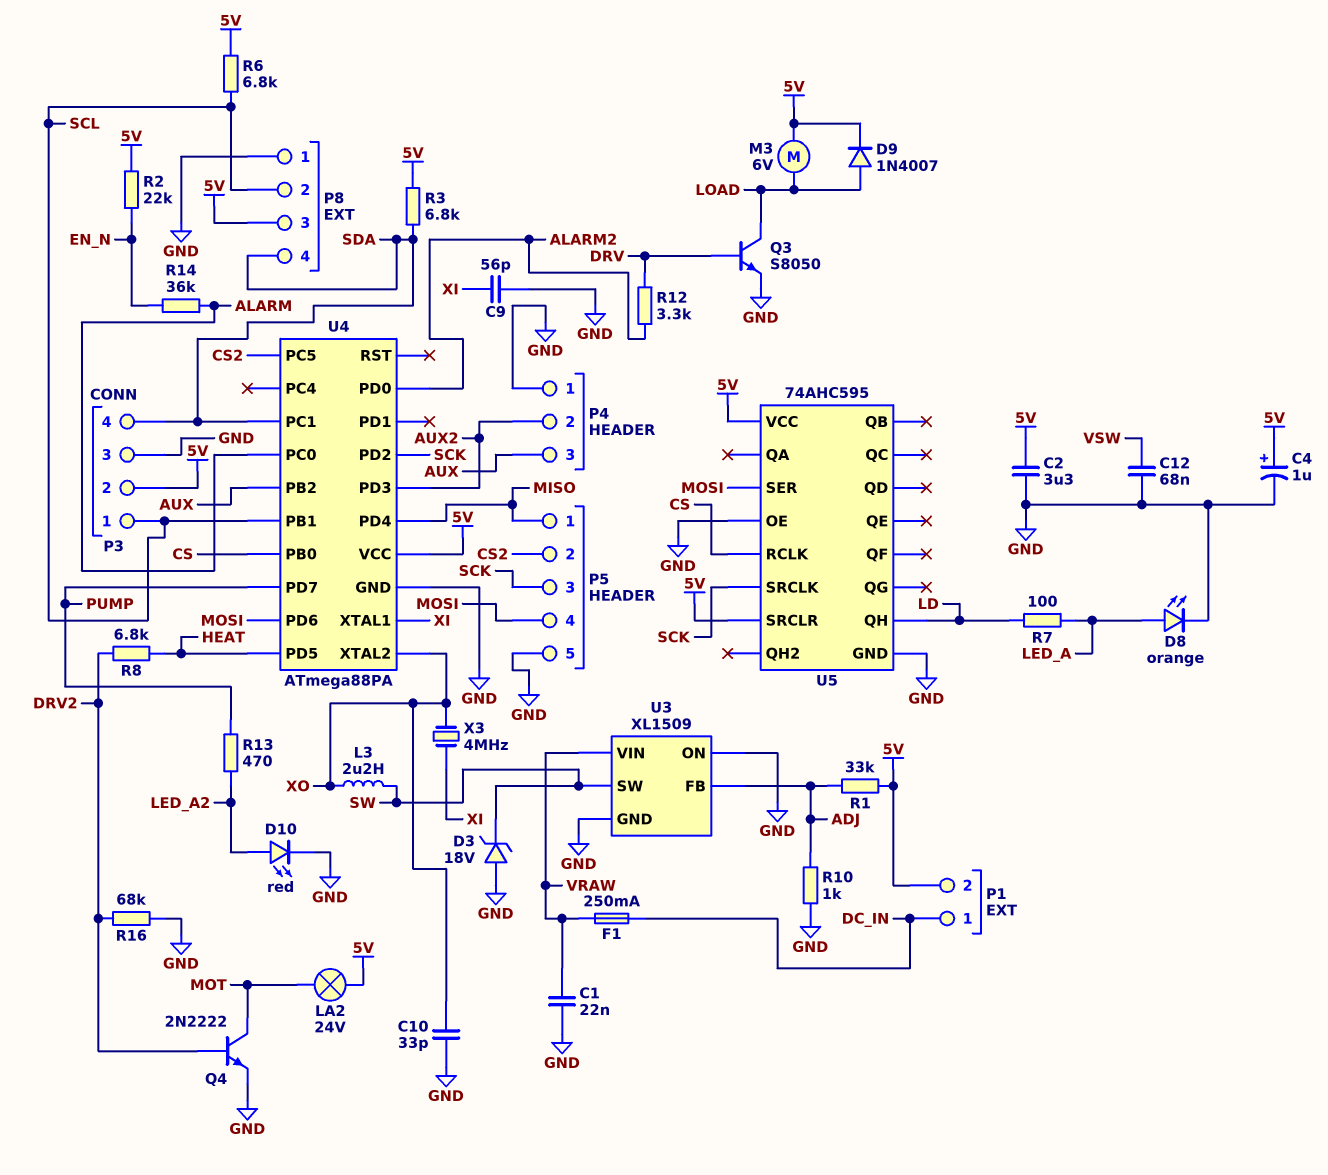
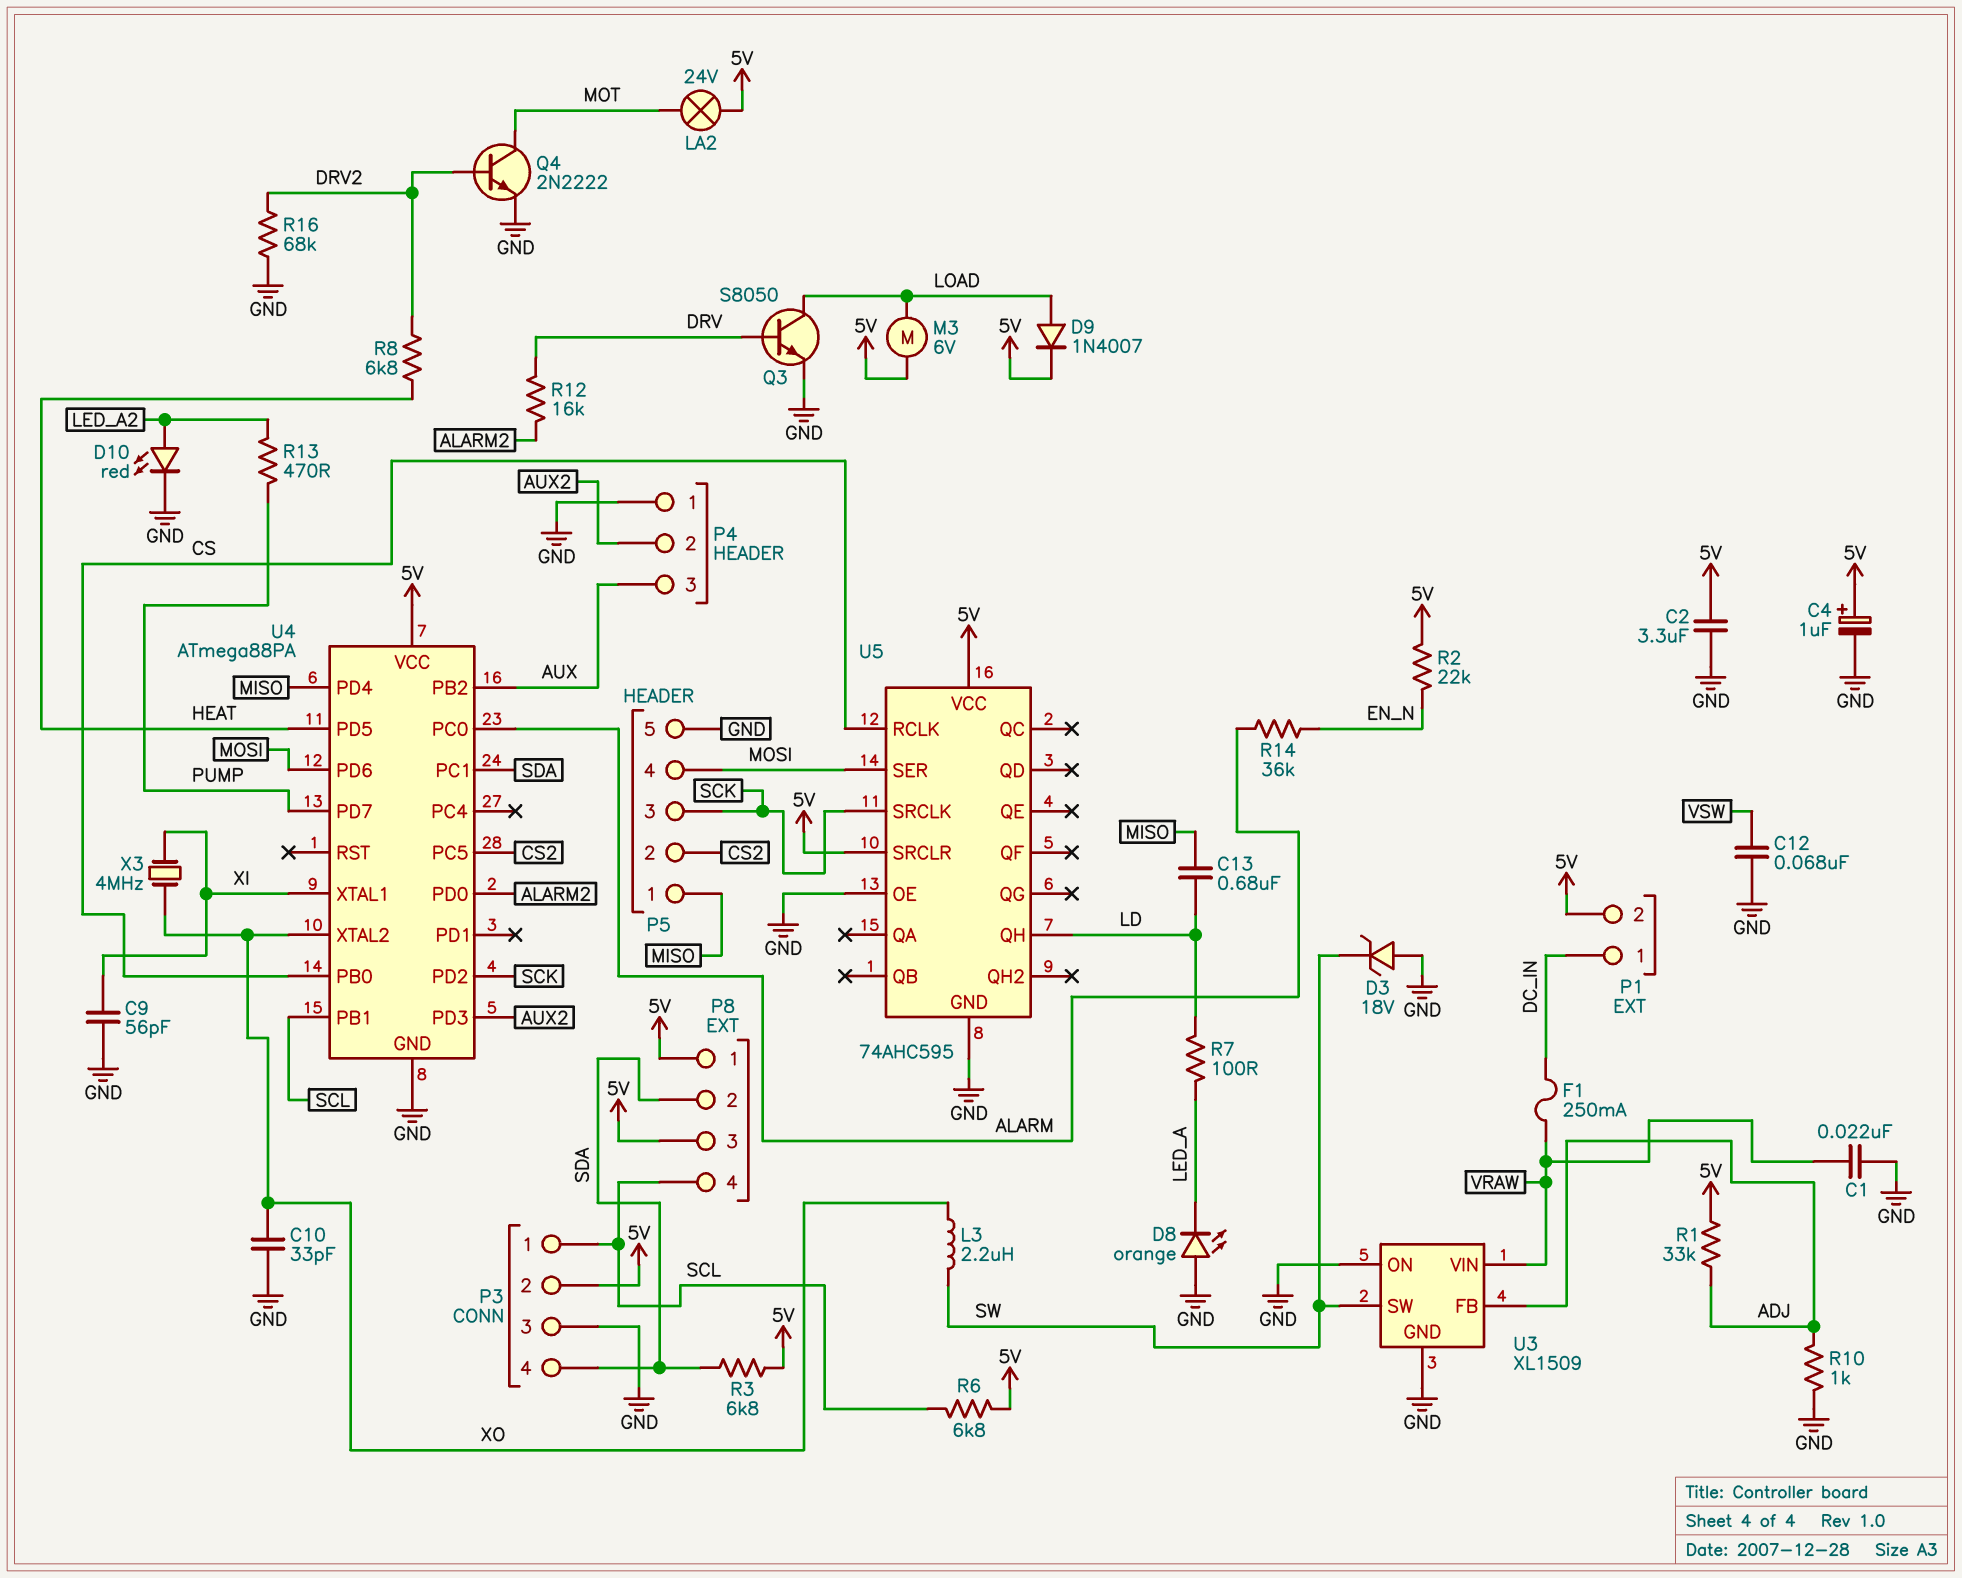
C13: none -> 680nF (LD, MISO)
D8: LED orange (A LED_A, K GND) -> LED orange (A GND, K LED_A)
P8 pin 1: GND -> 5V
P8 pin 2: SCL -> SDA
P8 pin 4: SDA -> SCL
R12: 3.3k (ALARM2, DRV) -> 16k (ALARM2, DRV)

